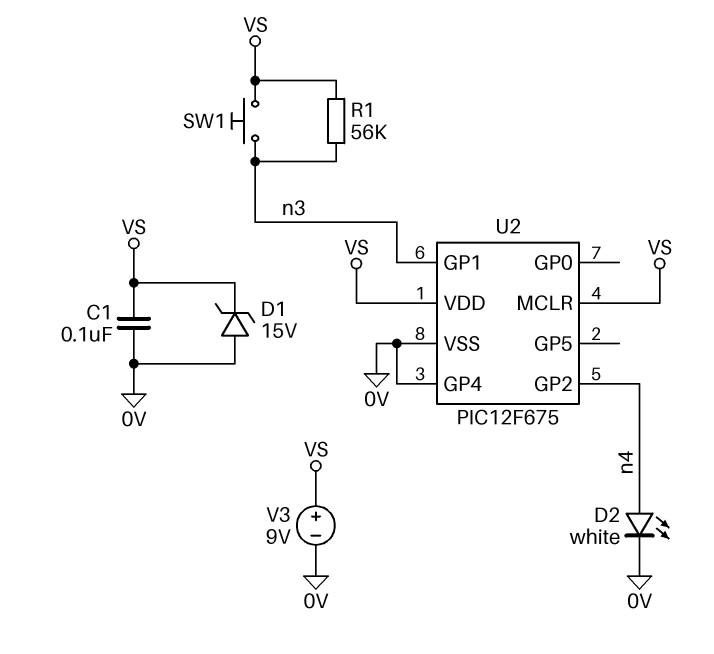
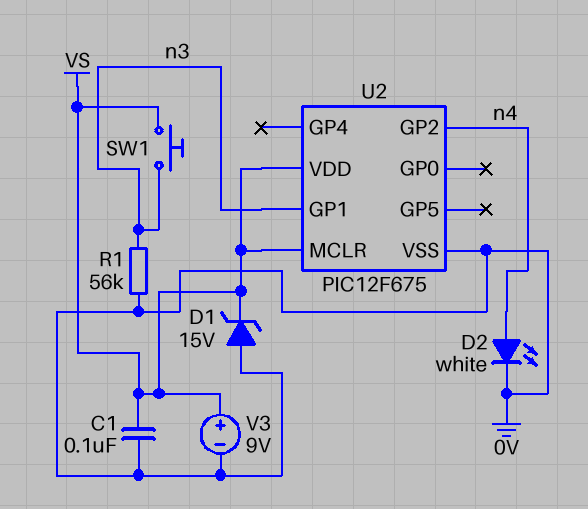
R1: 56k (VS, n3) -> 56k (0V, n3)
U2 pin GP4: 0V -> none

